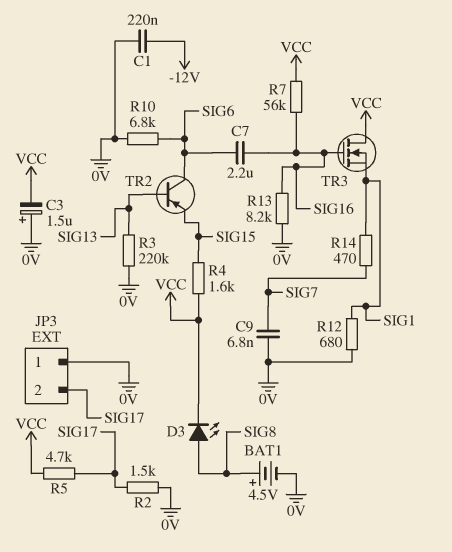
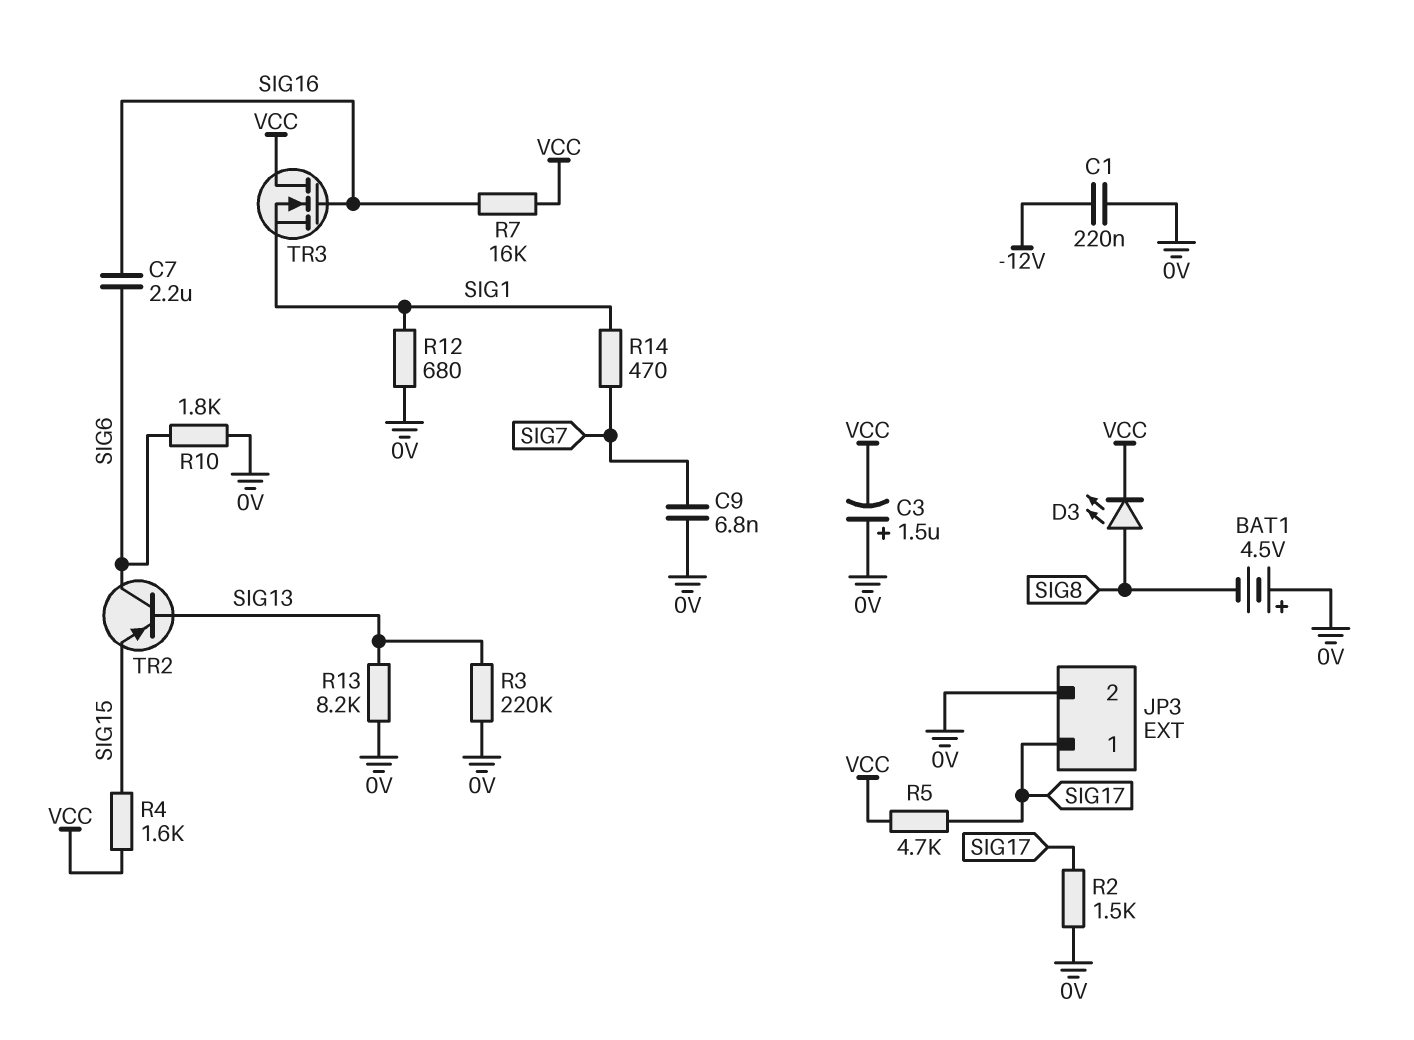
BAT1: 4.5V (plus SIG8, minus 0V) -> 4.5V (plus 0V, minus SIG8)
JP3 pin 1: 0V -> SIG17
JP3 pin 2: SIG17 -> 0V
R7: 56k (SIG16, VCC) -> 16k (SIG16, VCC)
R10: 6.8k (0V, SIG6) -> 1.8k (0V, SIG6)
R13: 8.2k (0V, SIG16) -> 8.2k (0V, SIG13)

